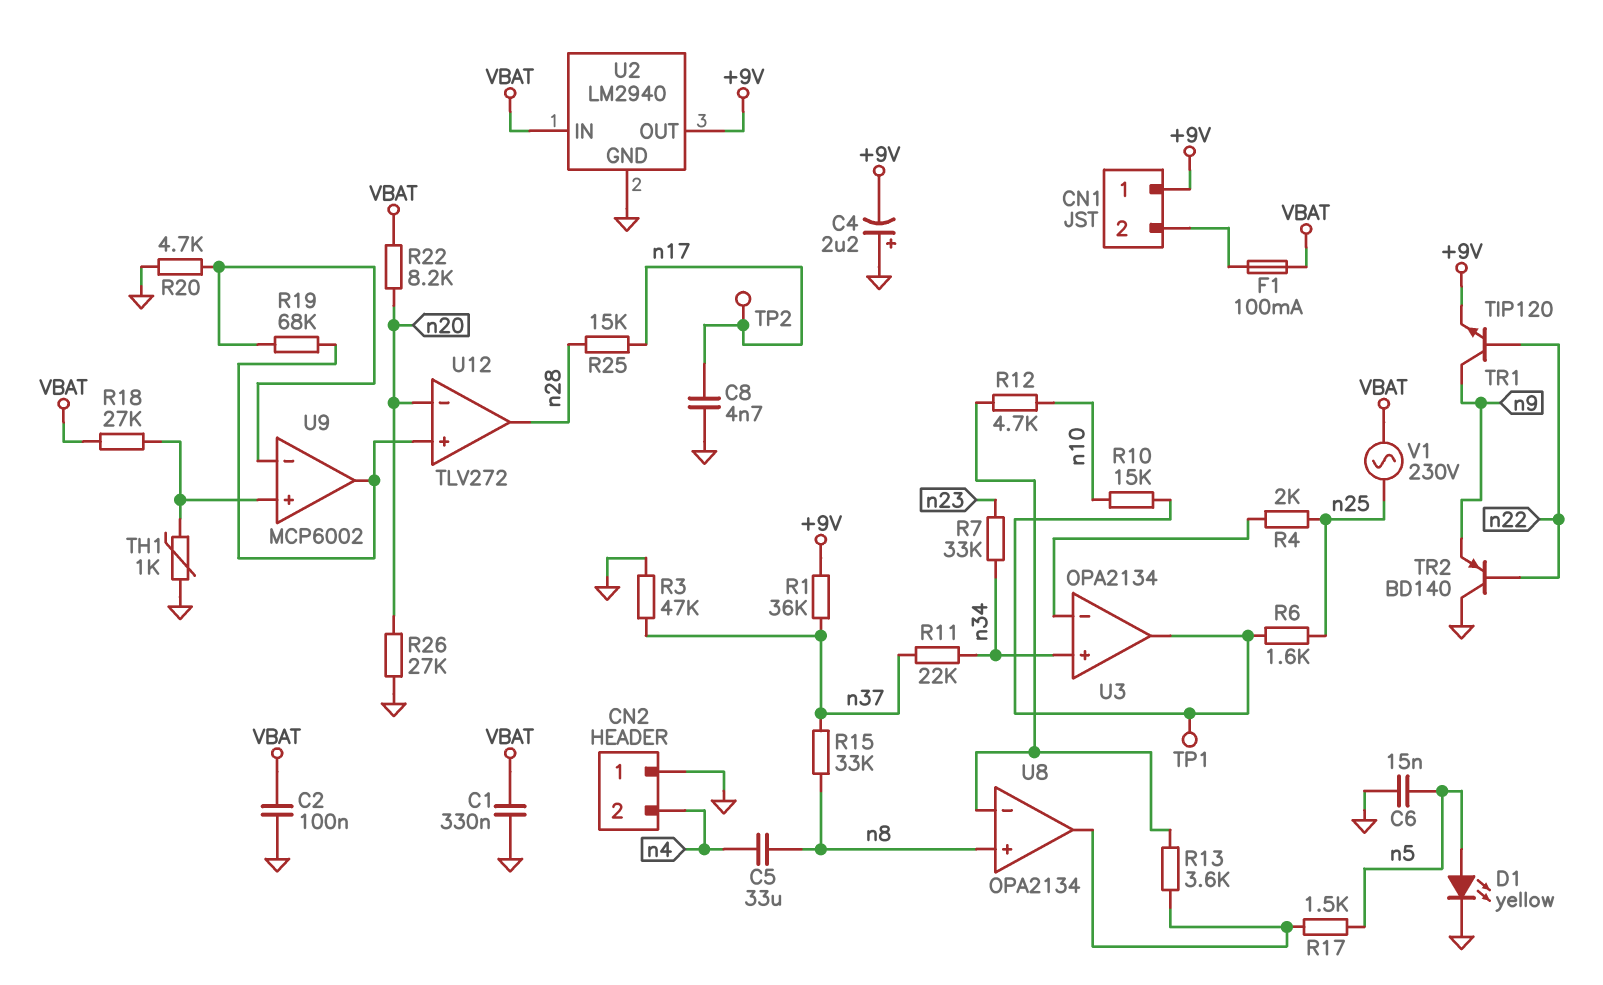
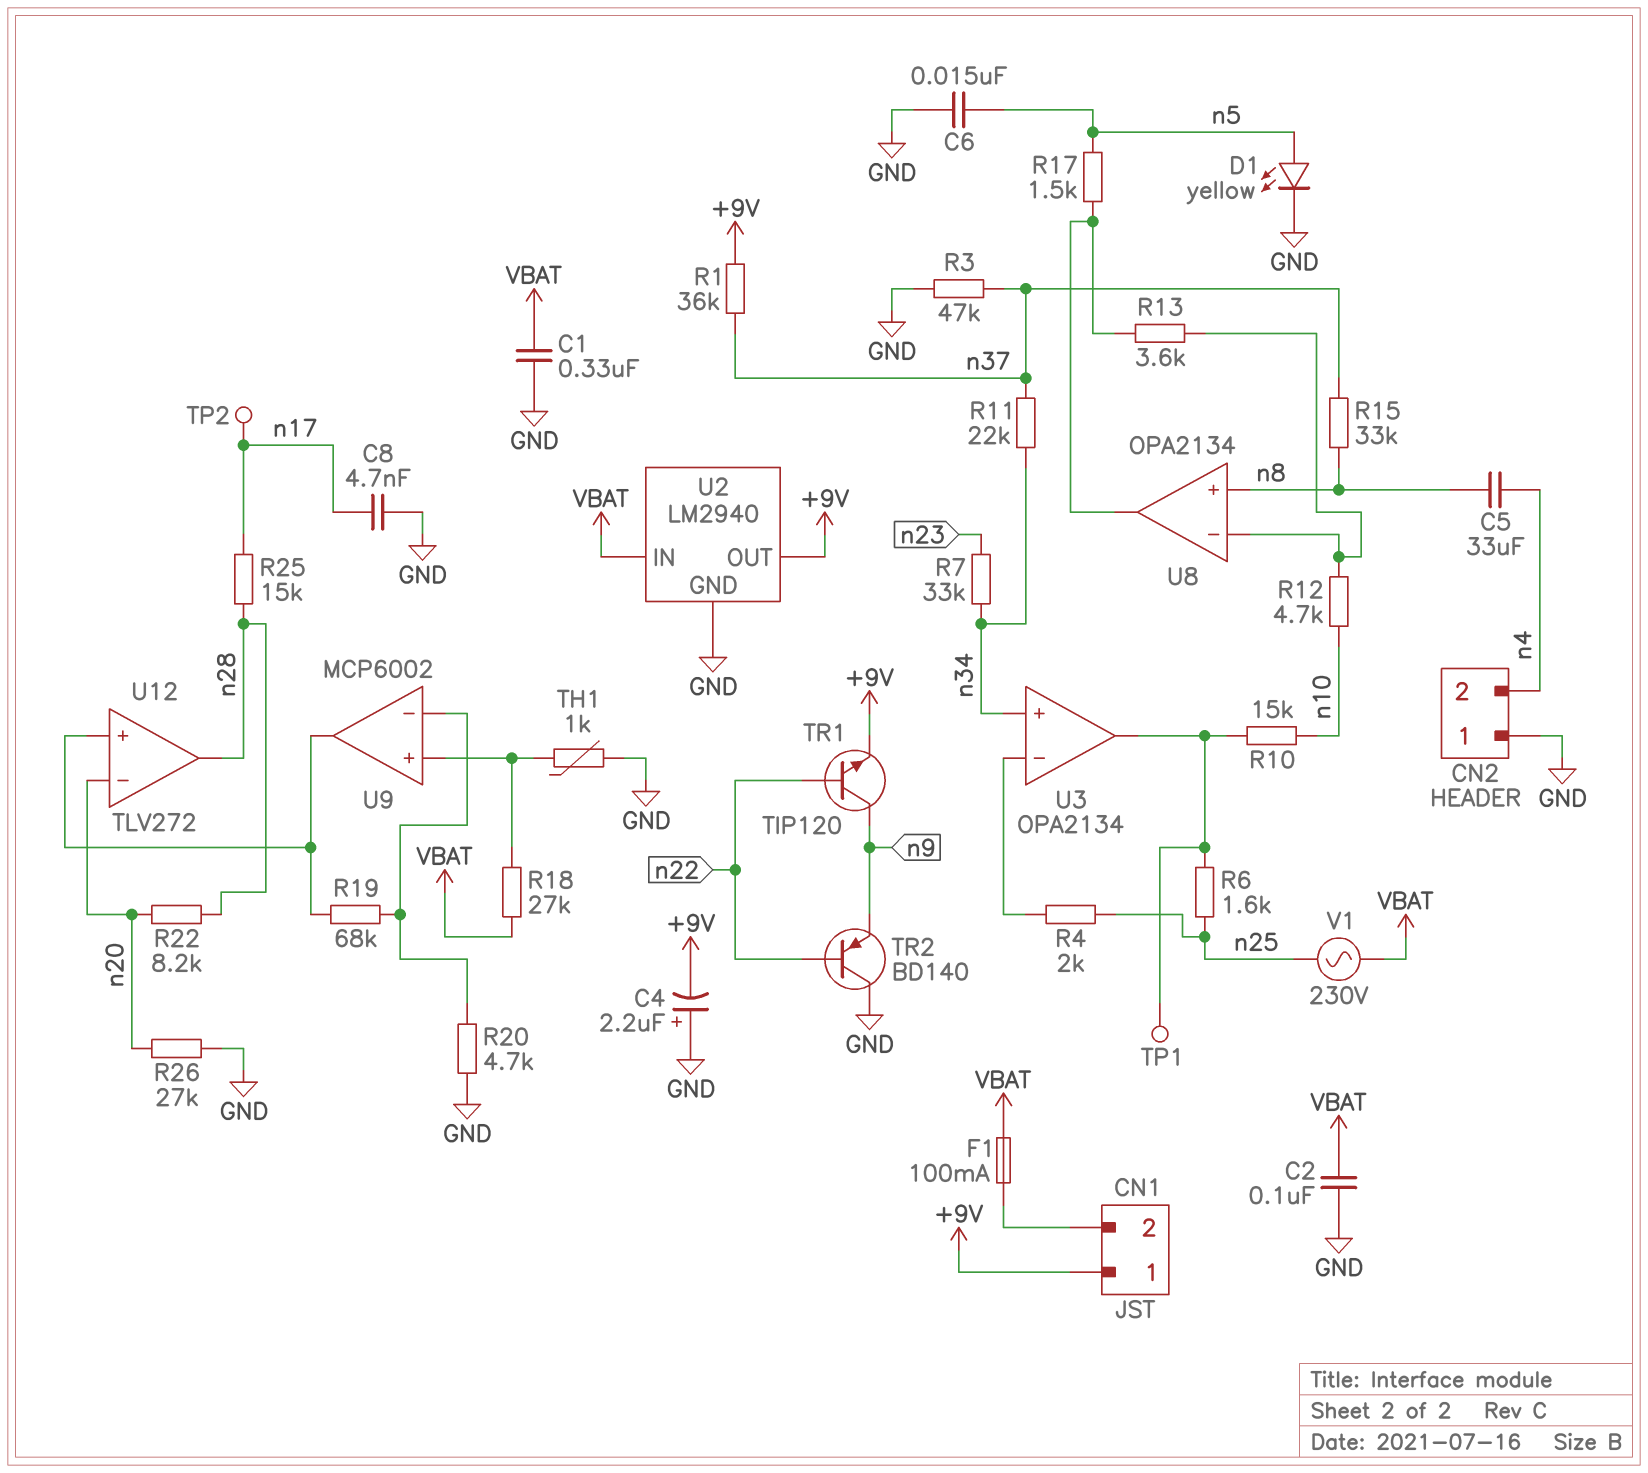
R22: 8.2k (VBAT, n20) -> 8.2k (n20, n28)

